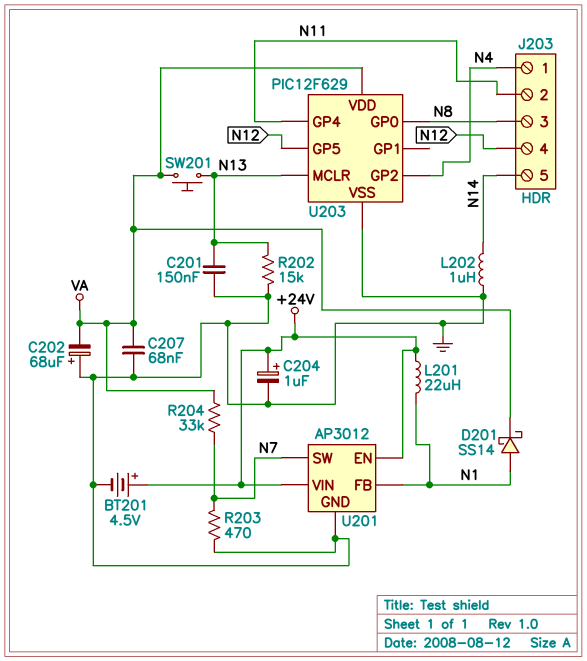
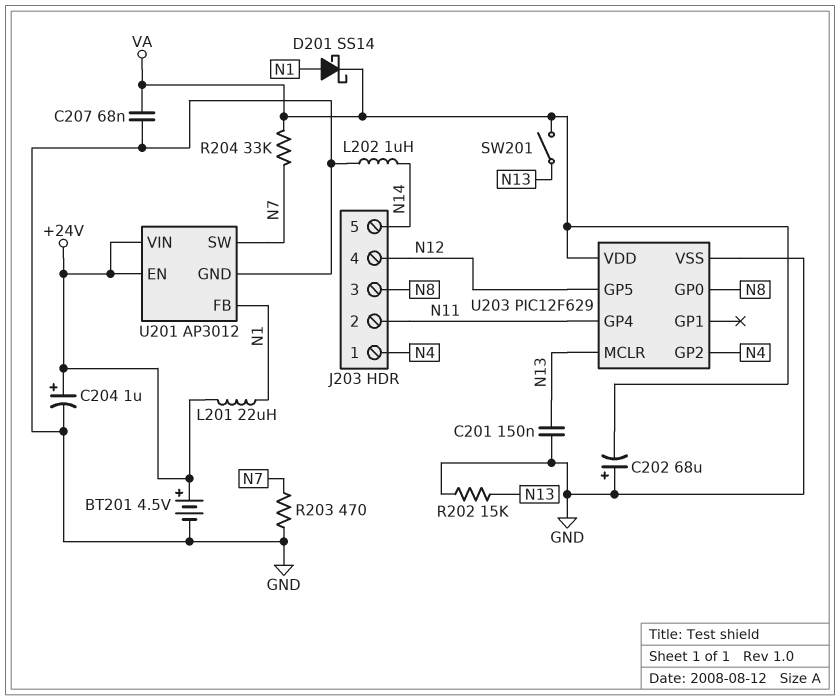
SW201: button (N13, VA) -> switch (N13, VA)

